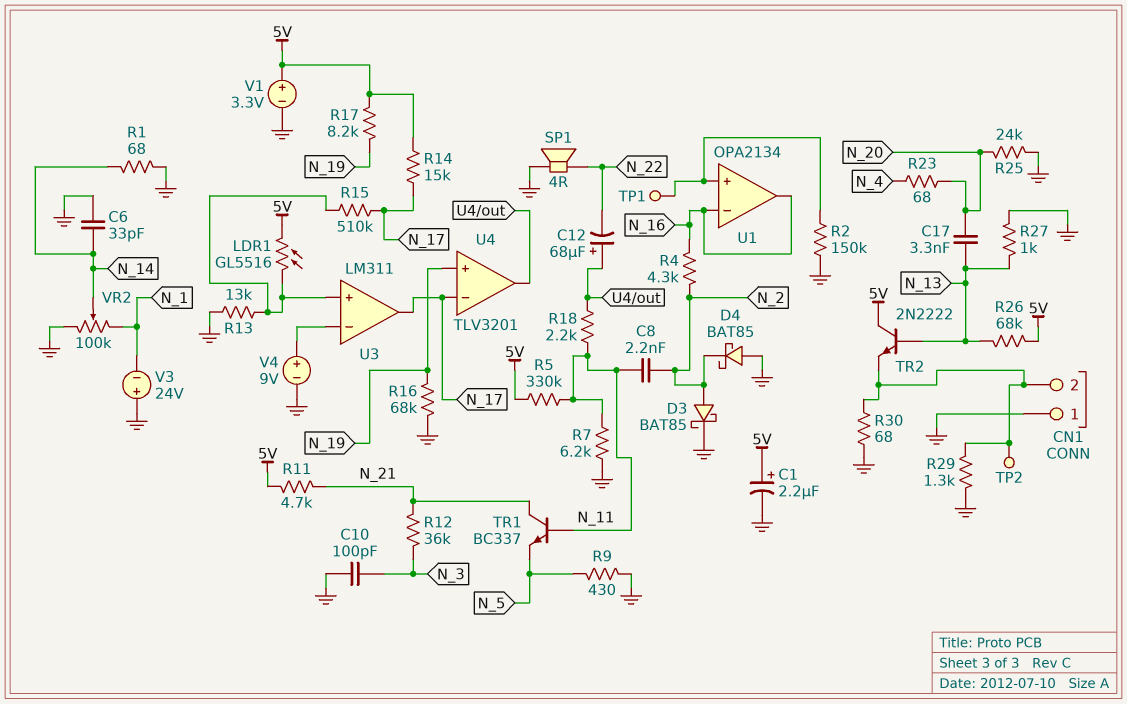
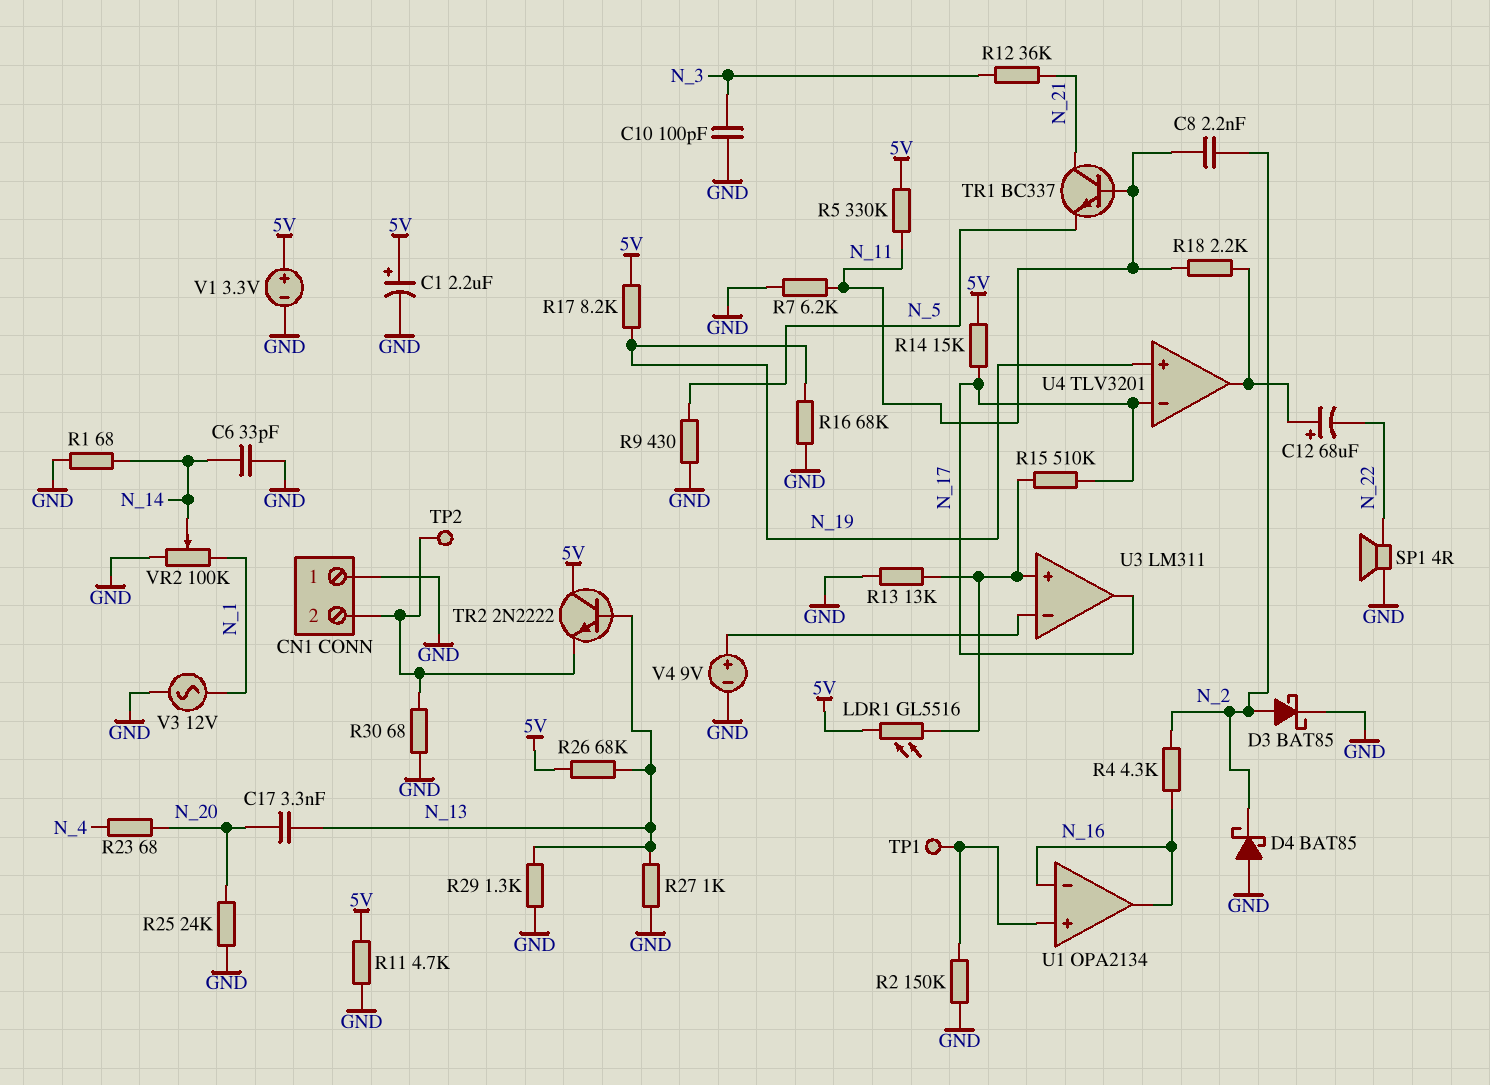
R11: 4.7k (5V, N_21) -> 4.7k (5V, GND)
R29: 1.3k (CN1/2, GND) -> 1.3k (GND, N_13)
V3: 24V (plus GND, minus N_1) -> AC 12V (GND, N_1)

